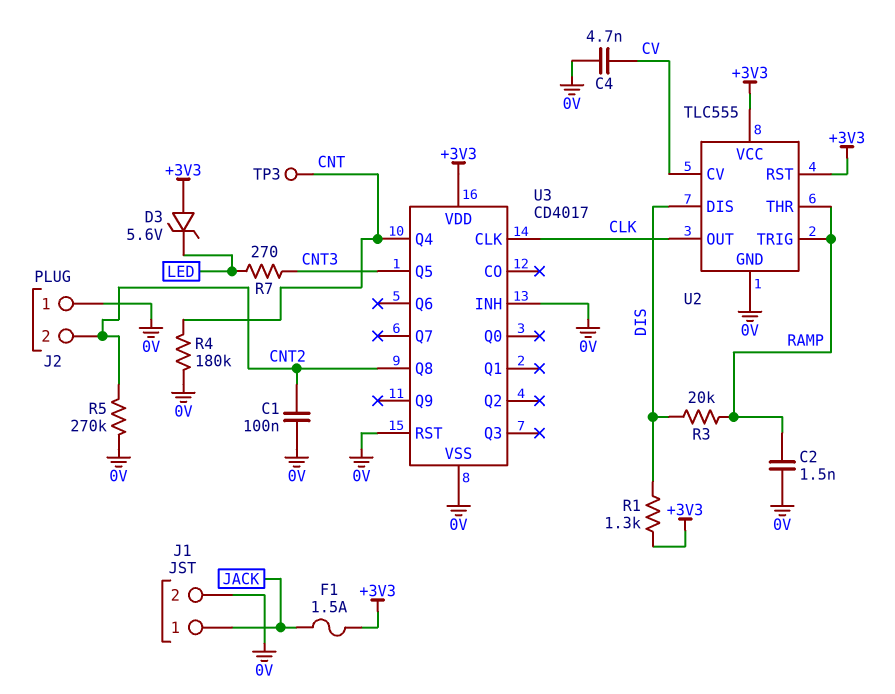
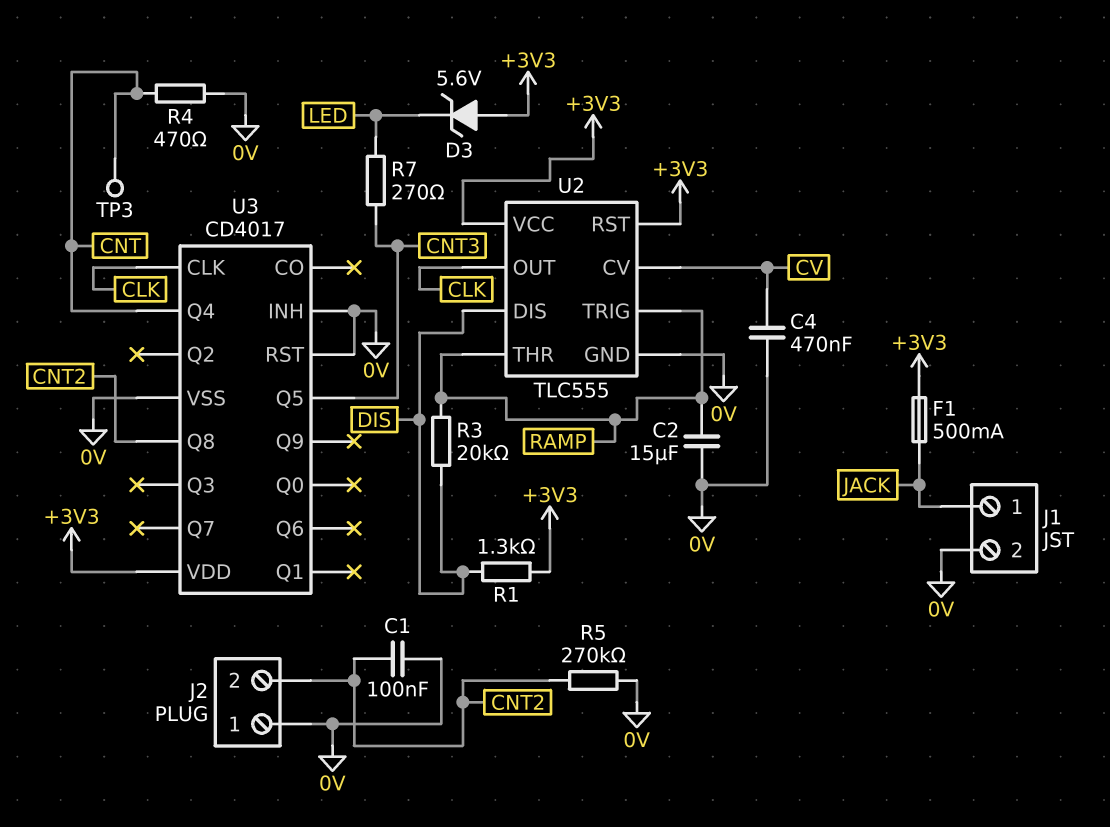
C2: 1.5nF (0V, RAMP) -> 15uF (0V, RAMP)
C4: 4.7nF (0V, CV) -> 470nF (0V, CV)
F1: 1.5A (+3V3, JACK) -> 500mA (+3V3, JACK)
R4: 180k (0V, CNT) -> 470 (0V, CNT)

